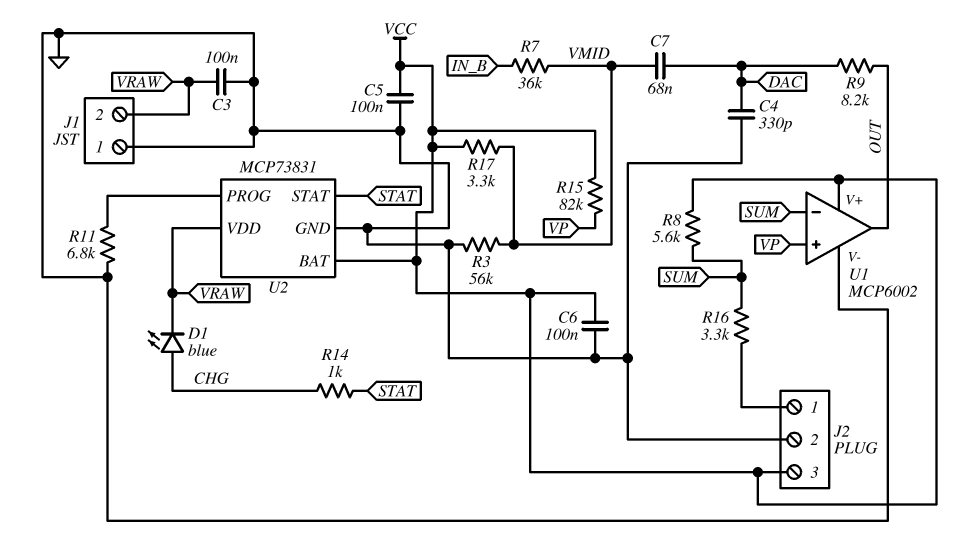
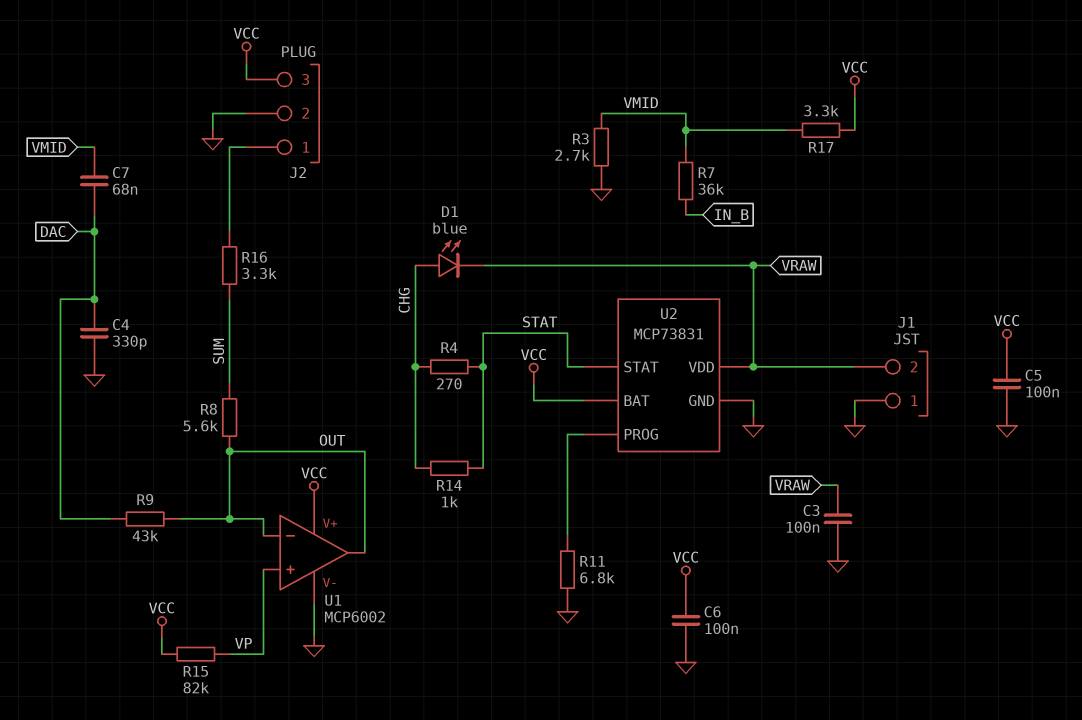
R3: 56k (GND, VMID) -> 2.7k (GND, VMID)
R4: none -> 270 (CHG, STAT)
R8: 5.6k (SUM, VCC) -> 5.6k (OUT, SUM)
R9: 8.2k (DAC, OUT) -> 43k (DAC, OUT)
U1 pin in-: SUM -> OUT

